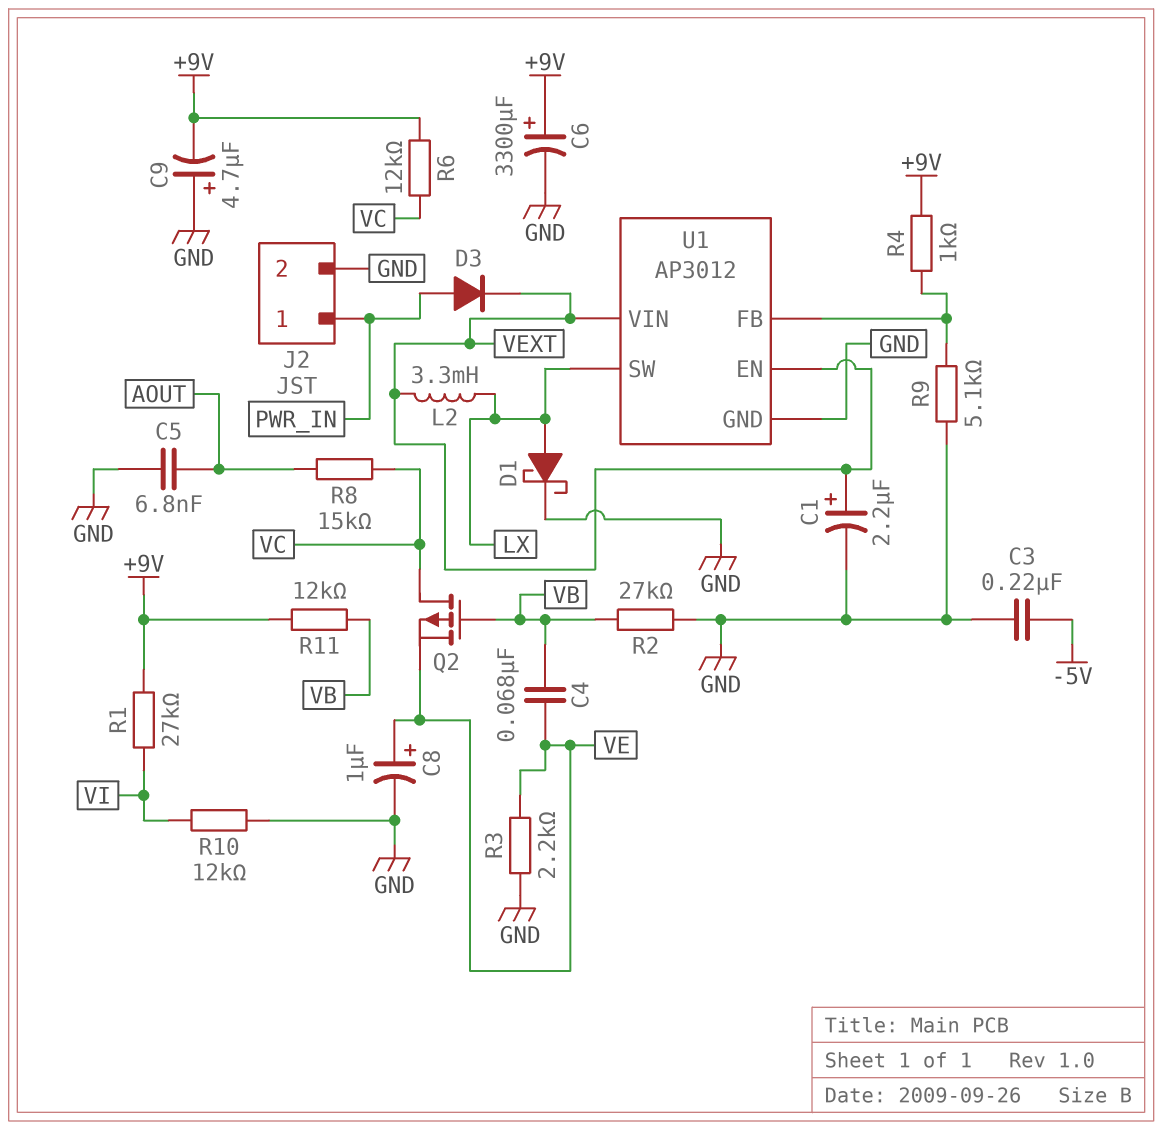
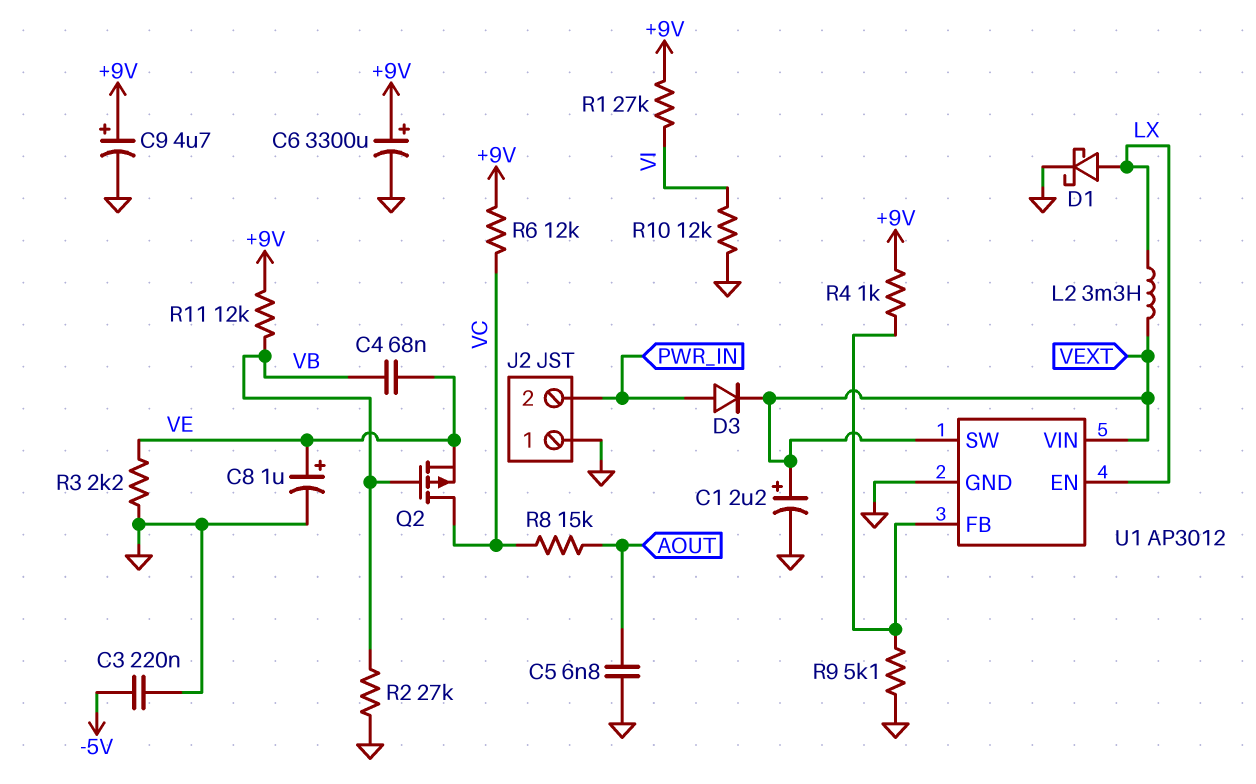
C9: 4.7uF (plus GND, minus +9V) -> 4.7uF (plus +9V, minus GND)
J2 pin 1: PWR_IN -> GND
J2 pin 2: GND -> PWR_IN
U1 pin EN: VEXT -> LX
U1 pin SW: LX -> VEXT

